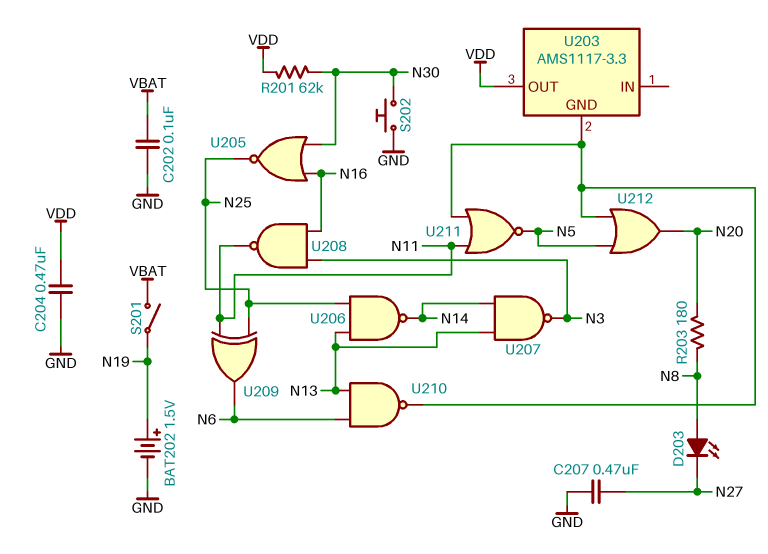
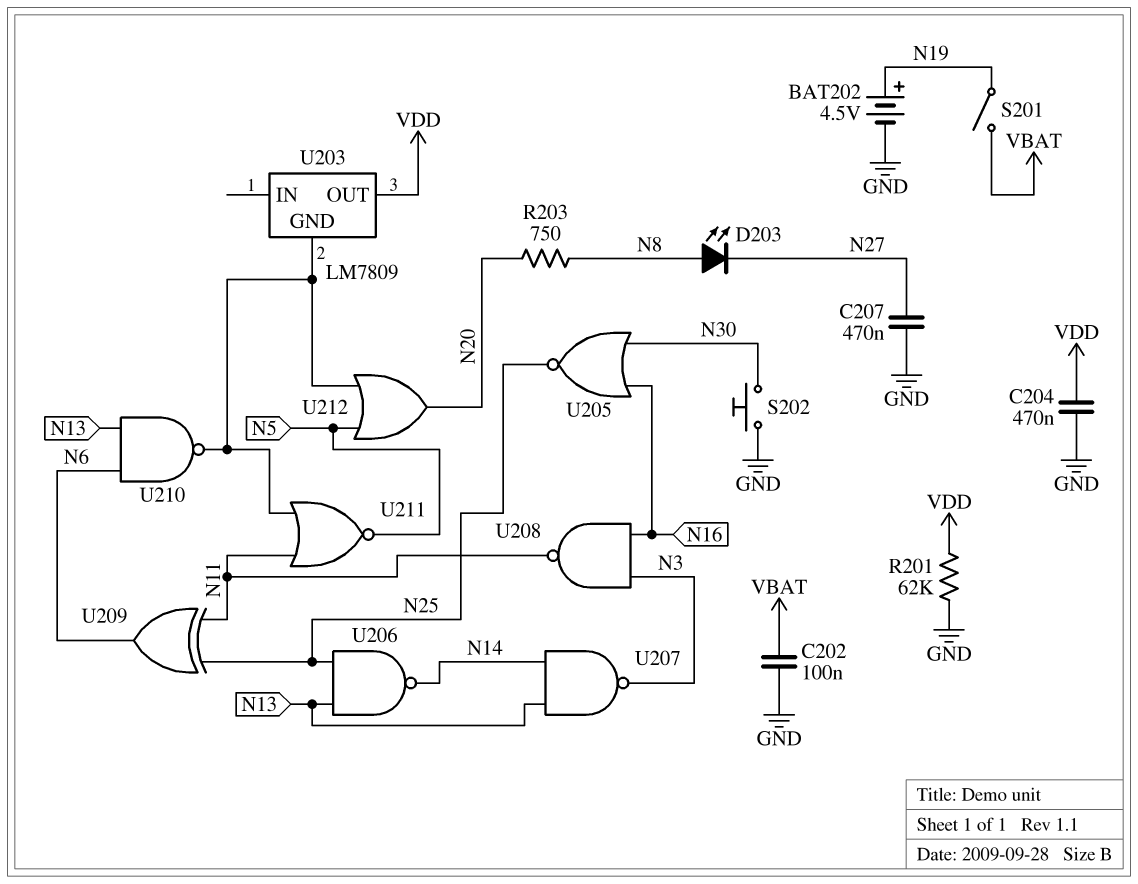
BAT202: 1.5V (plus N19, minus GND) -> 4.5V (plus N19, minus GND)
R201: 62k (N30, VDD) -> 62k (GND, VDD)
R203: 180 (N8, N20) -> 750 (N8, N20)
U203: AMS1117-3.3 -> LM7809

